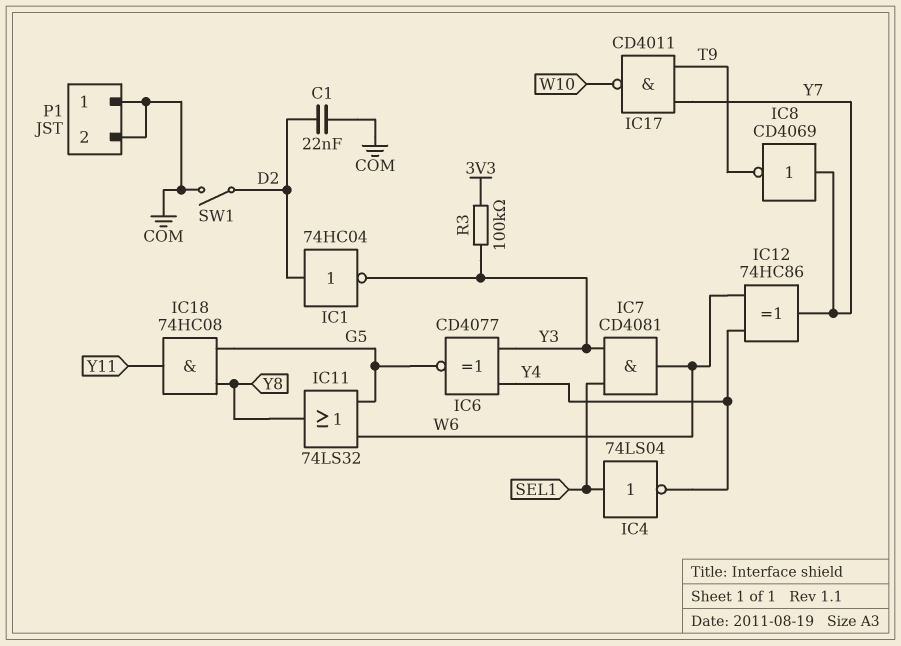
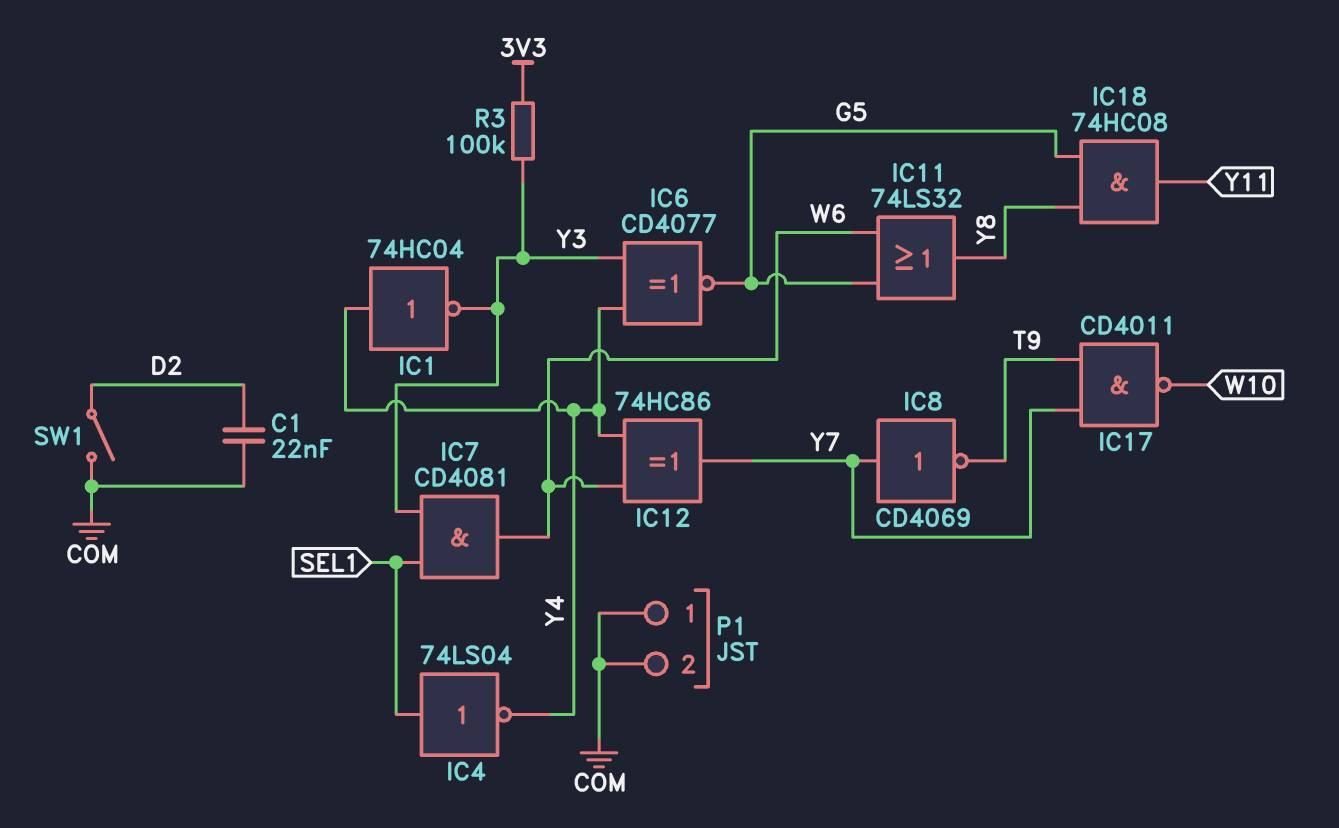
IC1: NOT 74HC04 (in D2, out Y3) -> NOT 74HC04 (in Y4, out Y3)

